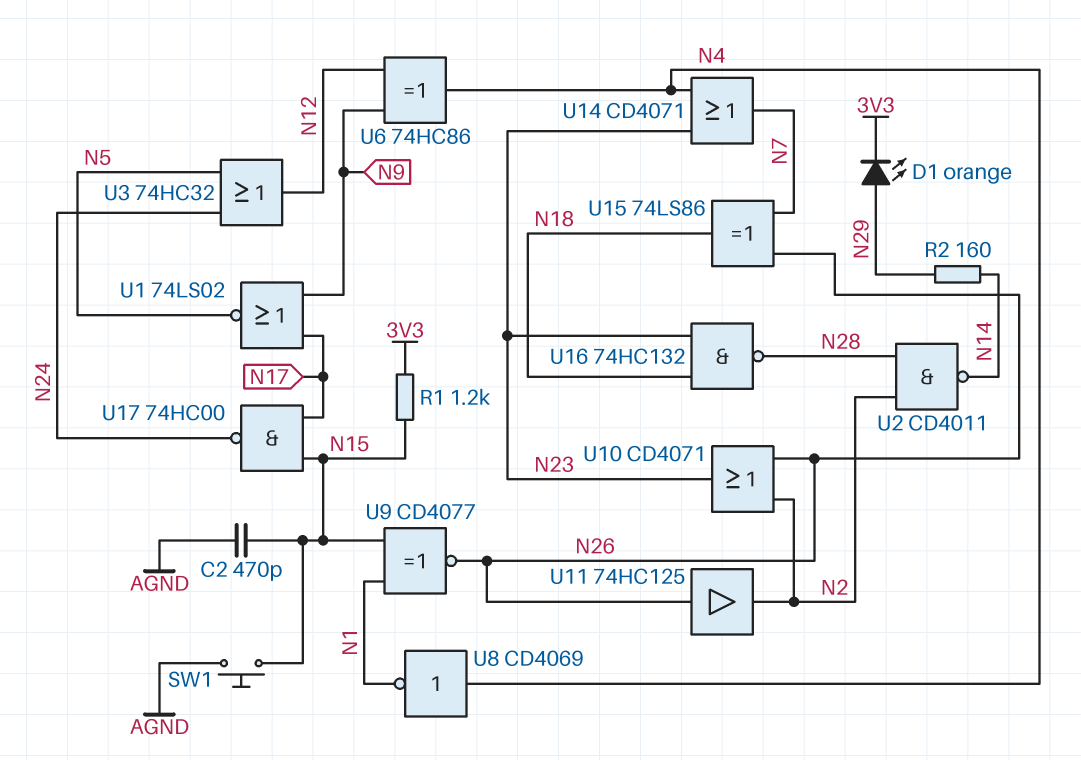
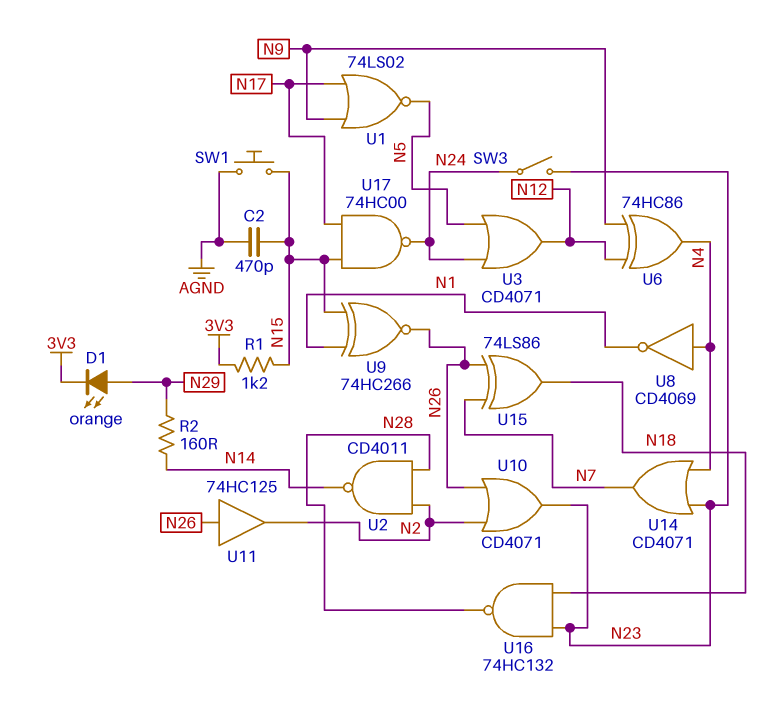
SW3: none -> switch (N23, N24)
U3: OR 74HC32 (in N5, in N24, out N12) -> OR CD4071 (in N5, in N24, out N12)
U9: XNOR CD4077 (in N1, in N15, out N26) -> XNOR 74HC266 (in N1, in N15, out N26)

